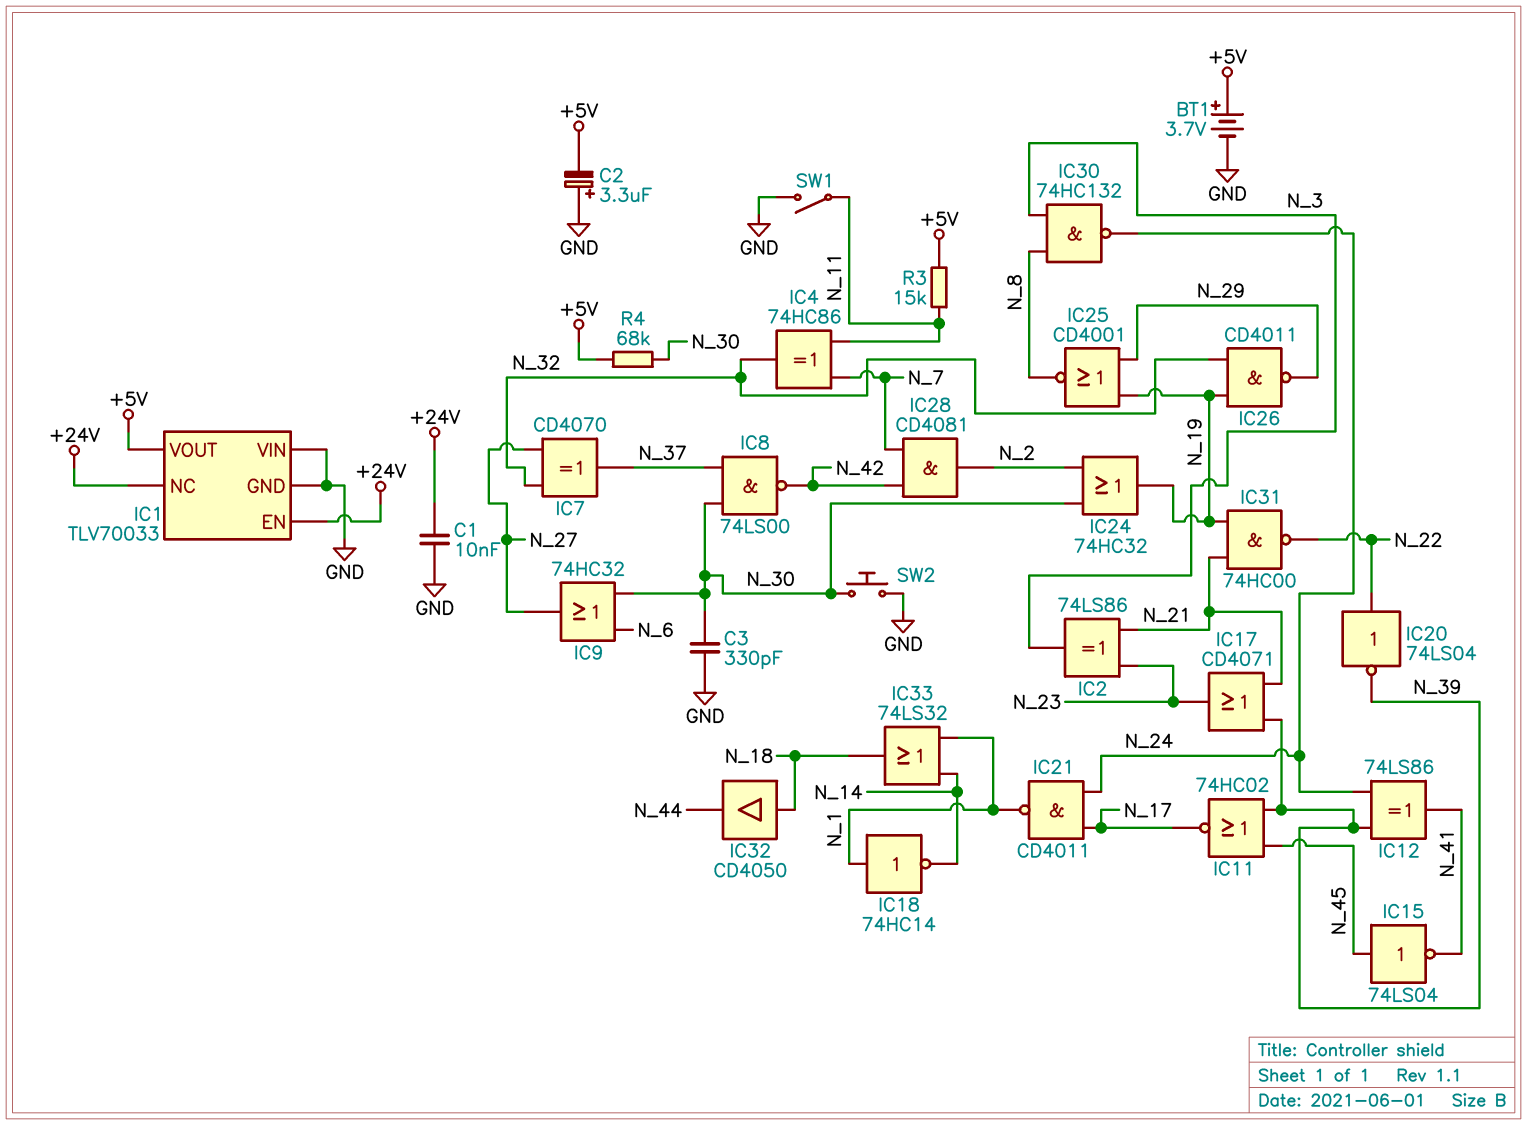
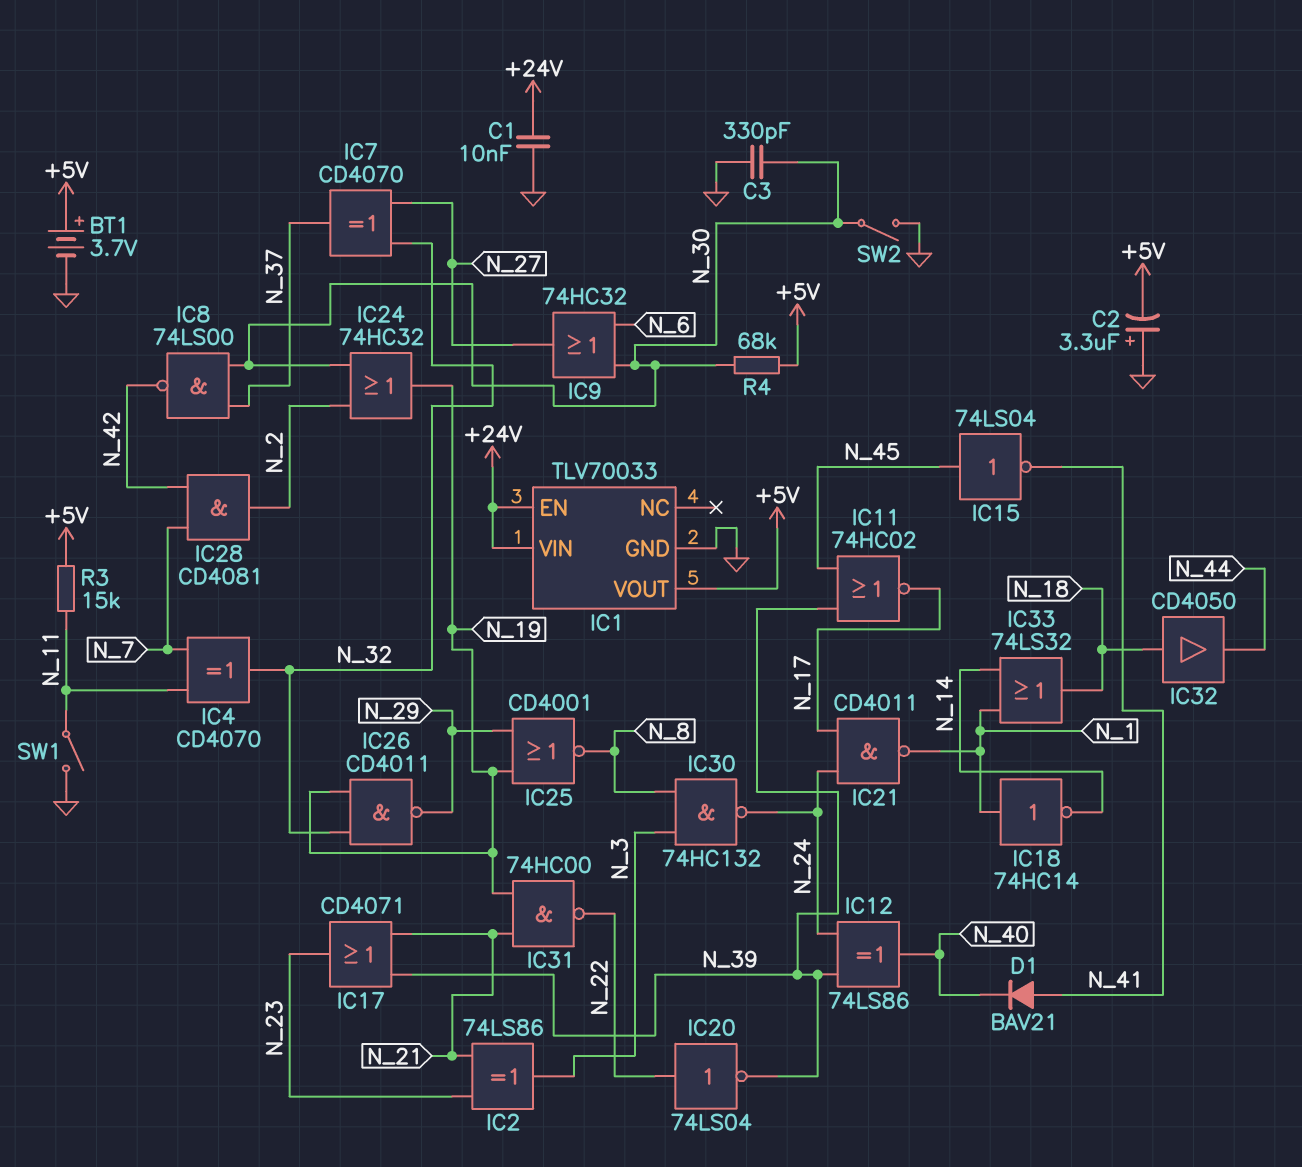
D1: none -> diode BAV21 (A N_41, K N_40)
IC1 pin NC: +24V -> none
IC1 pin VIN: GND -> +24V
IC4: XOR 74HC86 (in N_7, in N_11, out N_32) -> XOR CD4070 (in N_7, in N_11, out N_32)
IC12: XOR 74LS86 (in N_24, in N_39, out N_41) -> XOR 74LS86 (in N_24, in N_39, out N_40)
SW2: button (GND, N_30) -> switch (GND, N_30)

